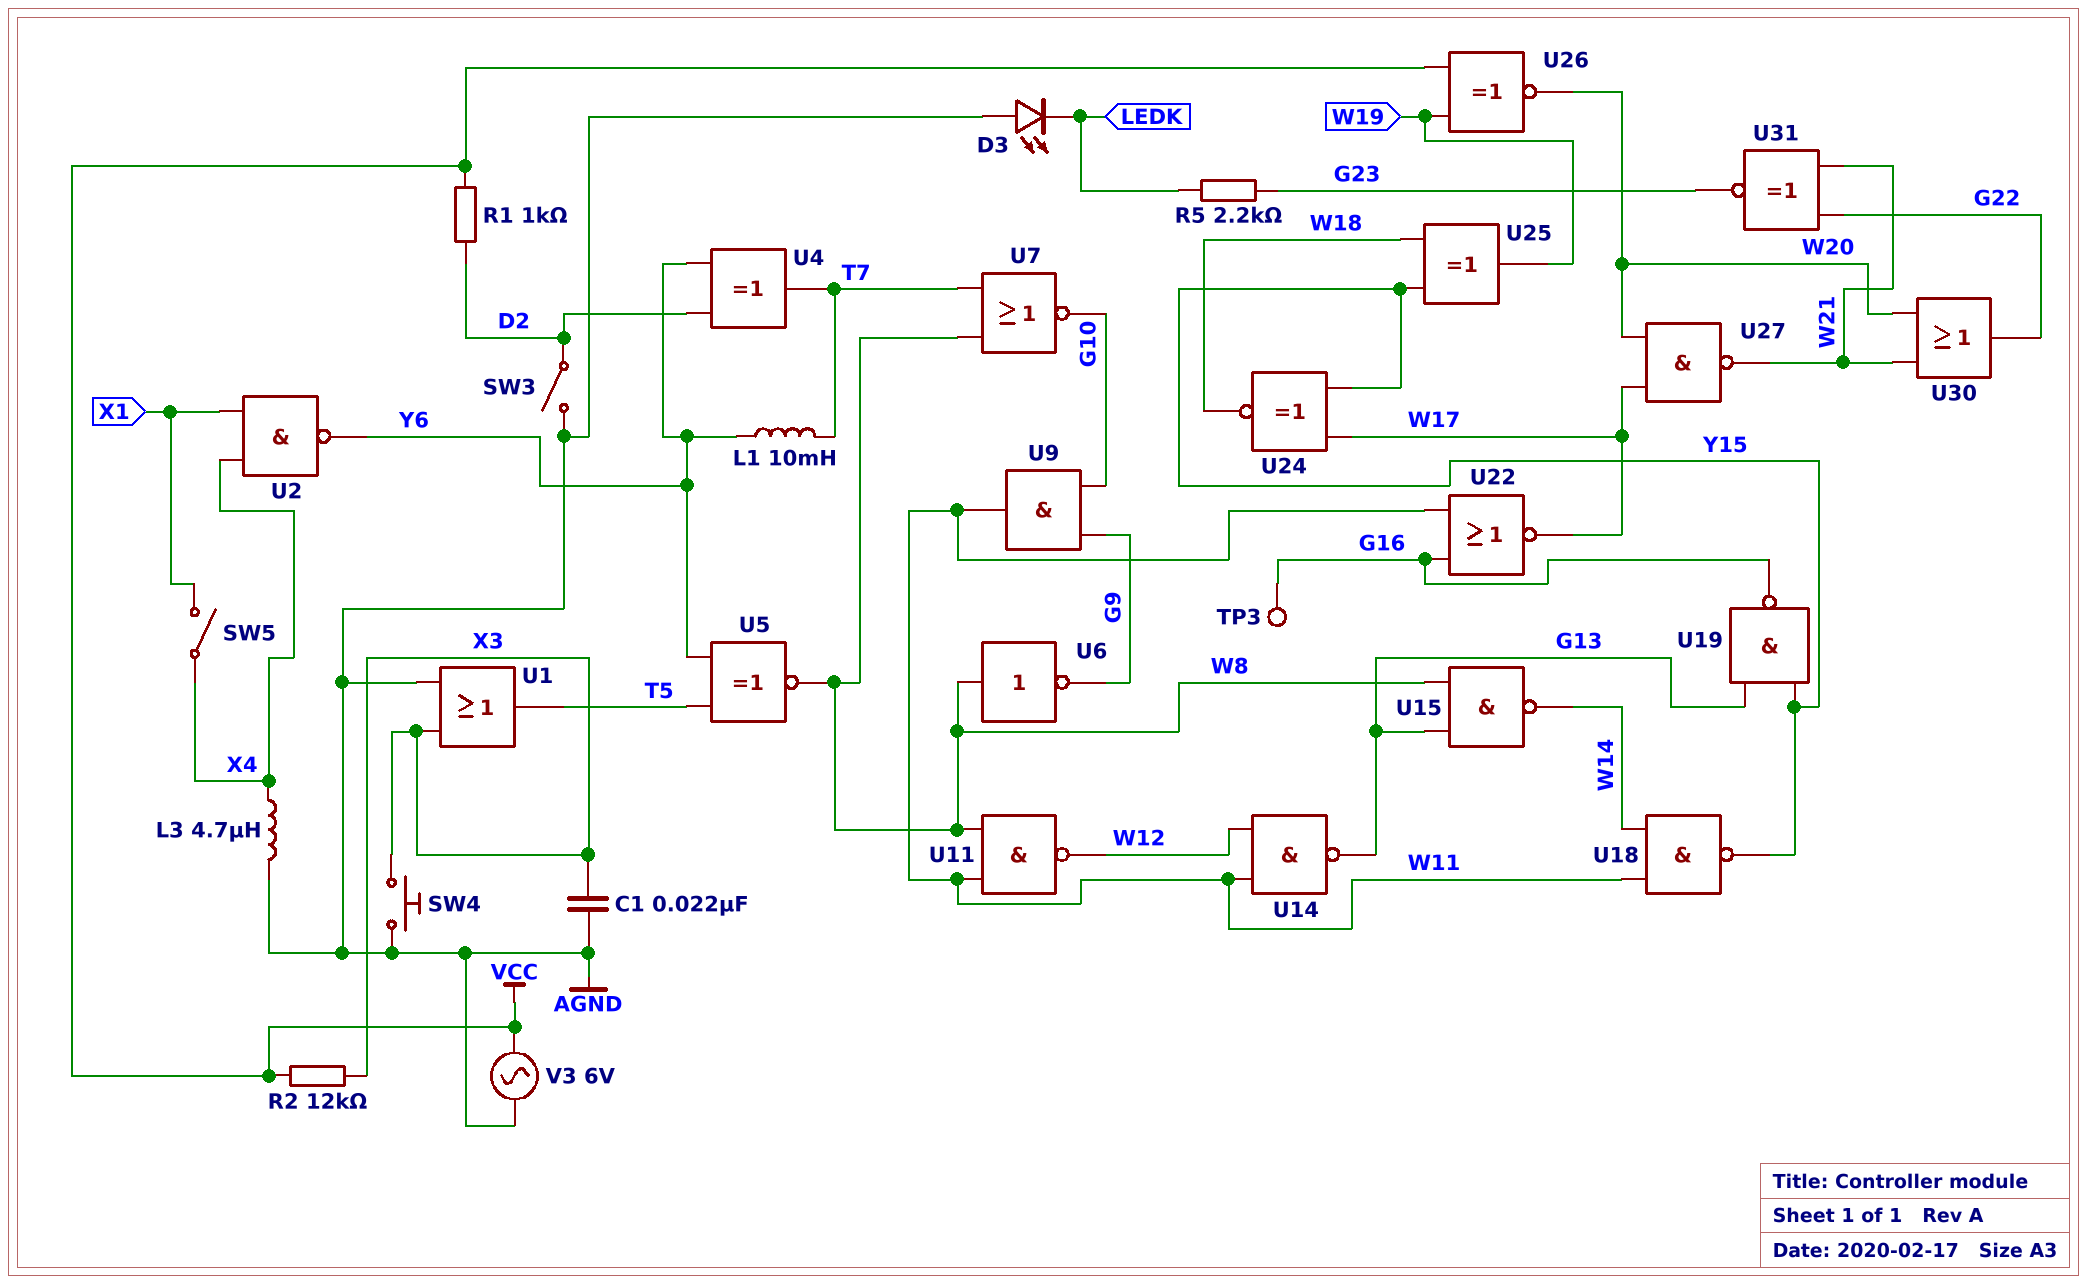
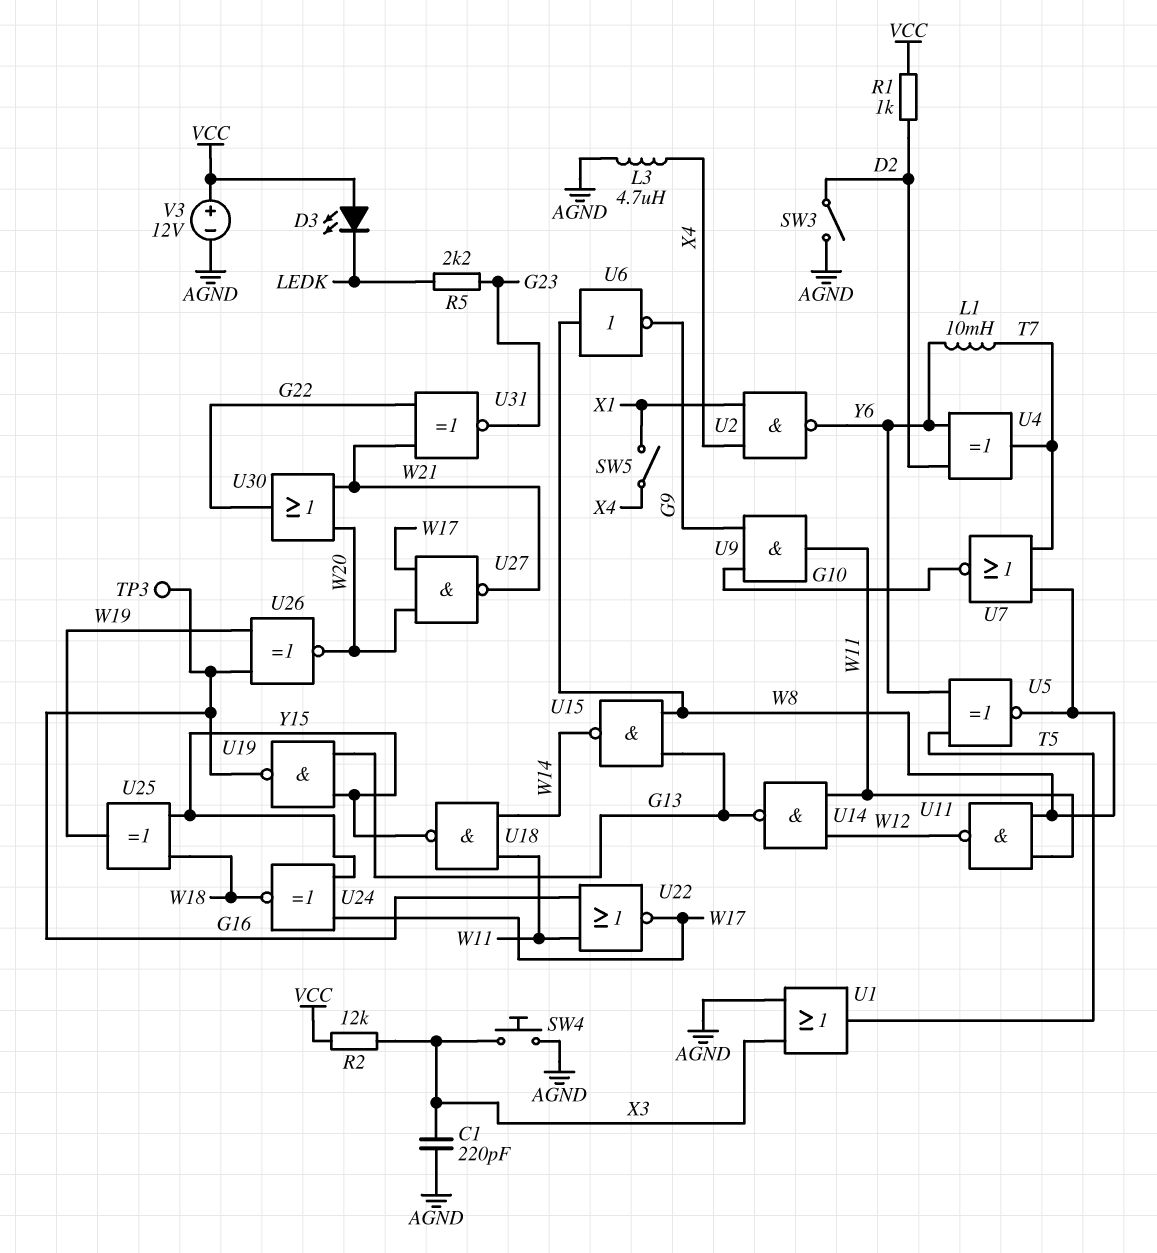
C1: 22nF (AGND, X3) -> 220pF (AGND, X3)
D3: LED (A AGND, K LEDK) -> LED (A VCC, K LEDK)
U26: XNOR (in VCC, in W19, out W20) -> XNOR (in G16, in W19, out W20)
V3: AC 6V (AGND, VCC) -> 12V (plus VCC, minus AGND)

